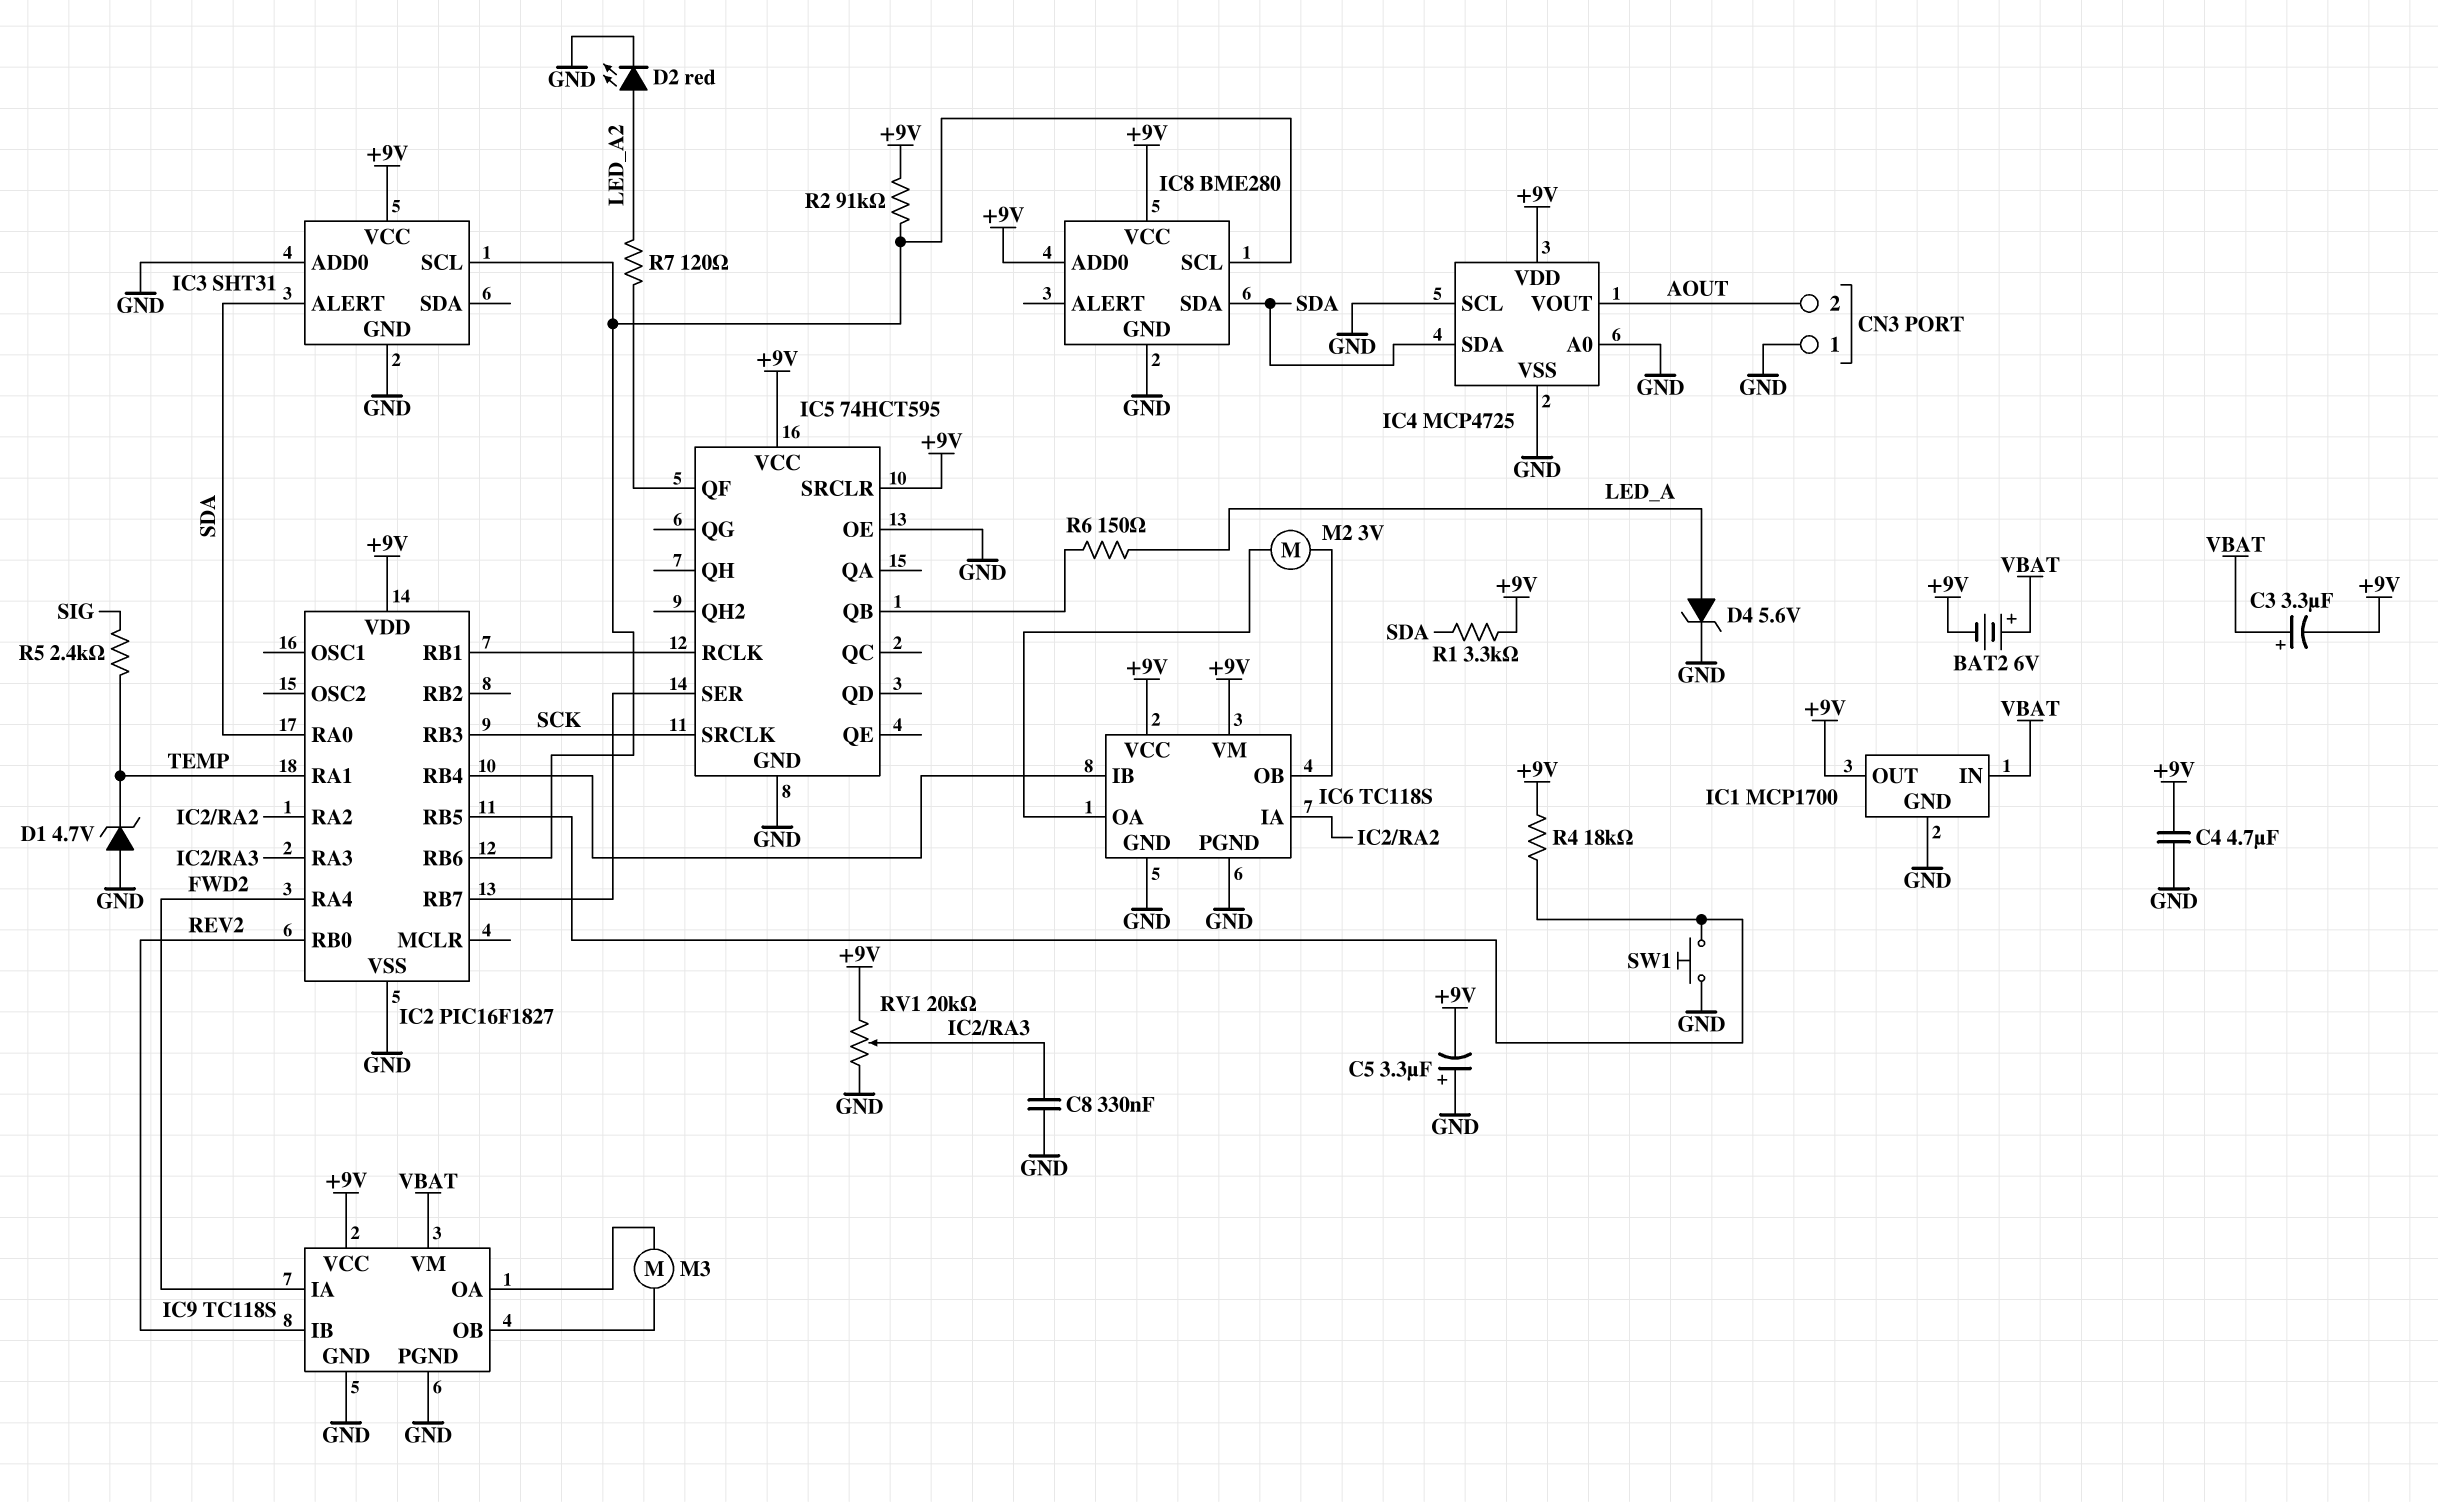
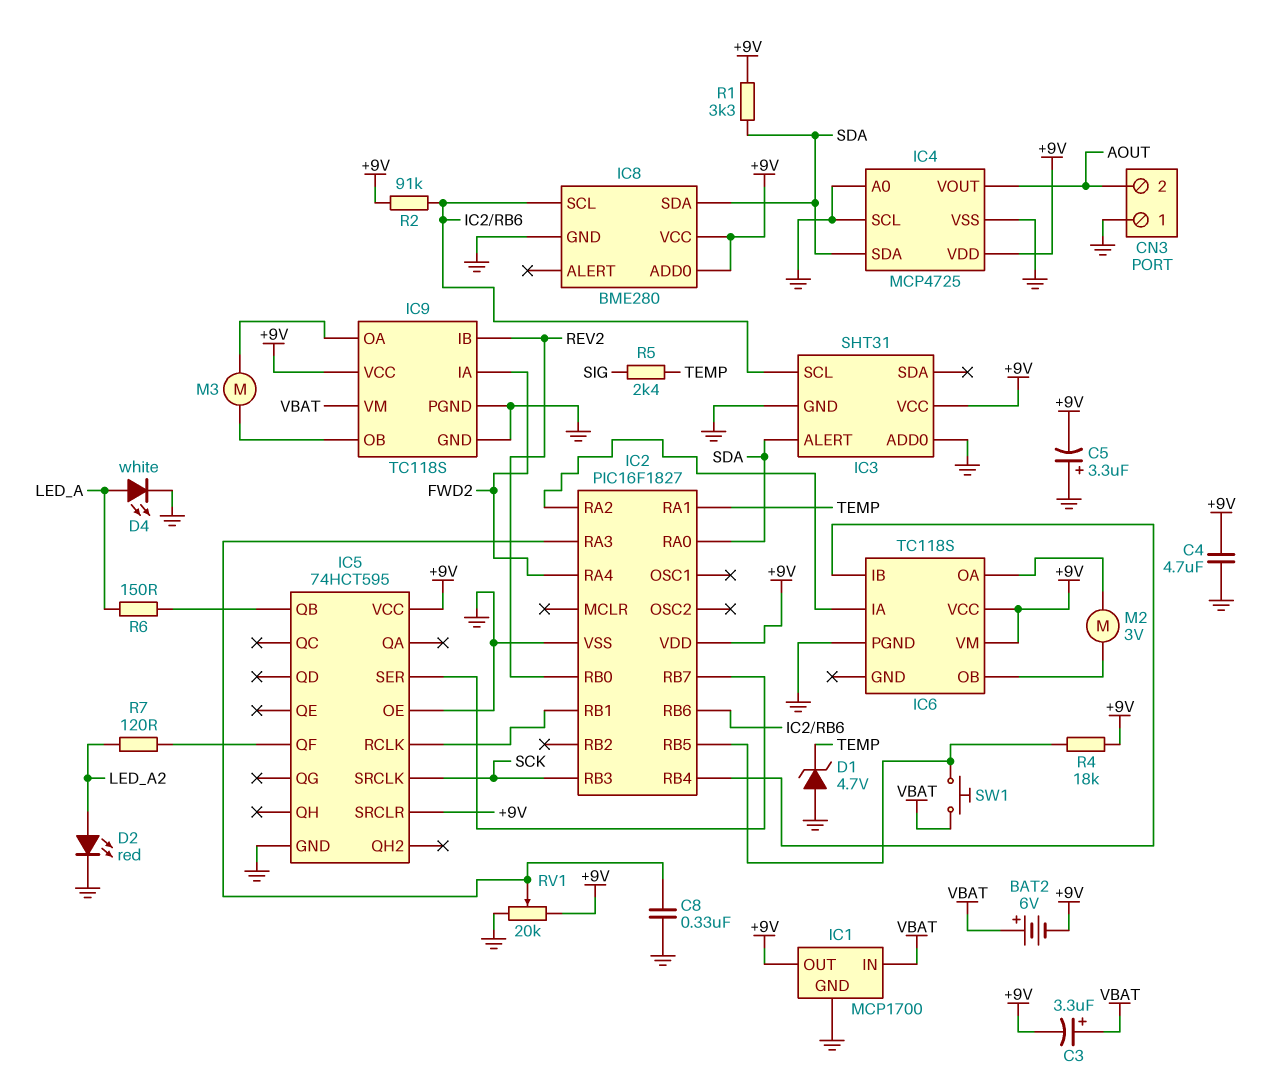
D4: zener 5.6V (A LED_A, K GND) -> LED white (A LED_A, K GND)
IC6 pin GND: GND -> none
SW1: button (GND, IC2/RB5) -> button (IC2/RB5, VBAT)

